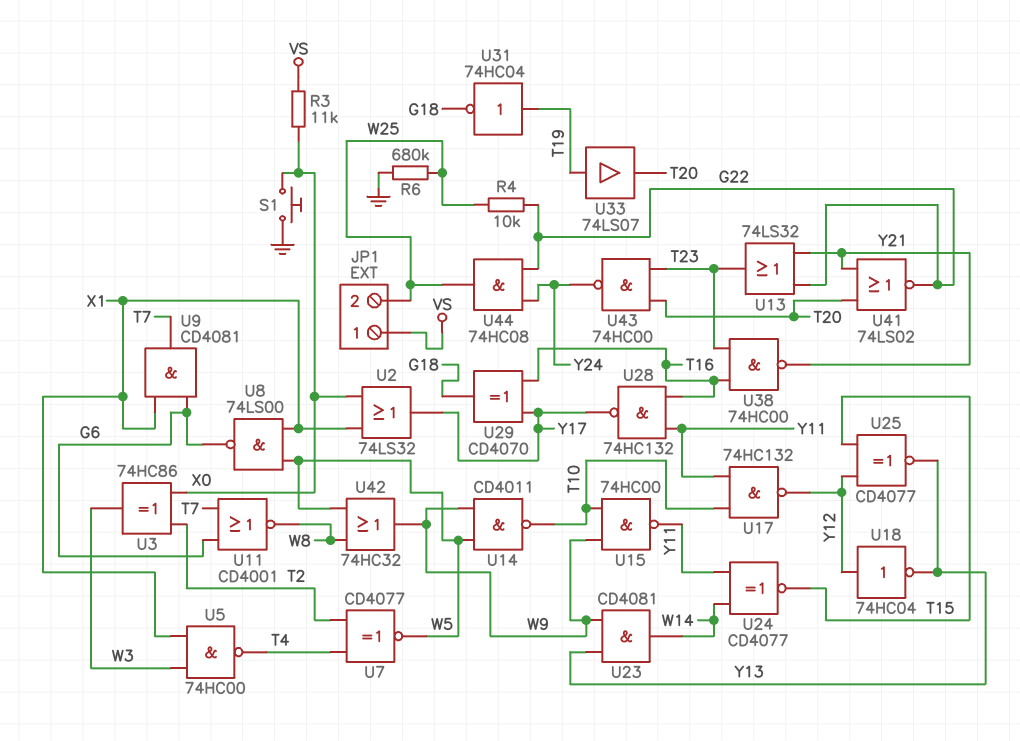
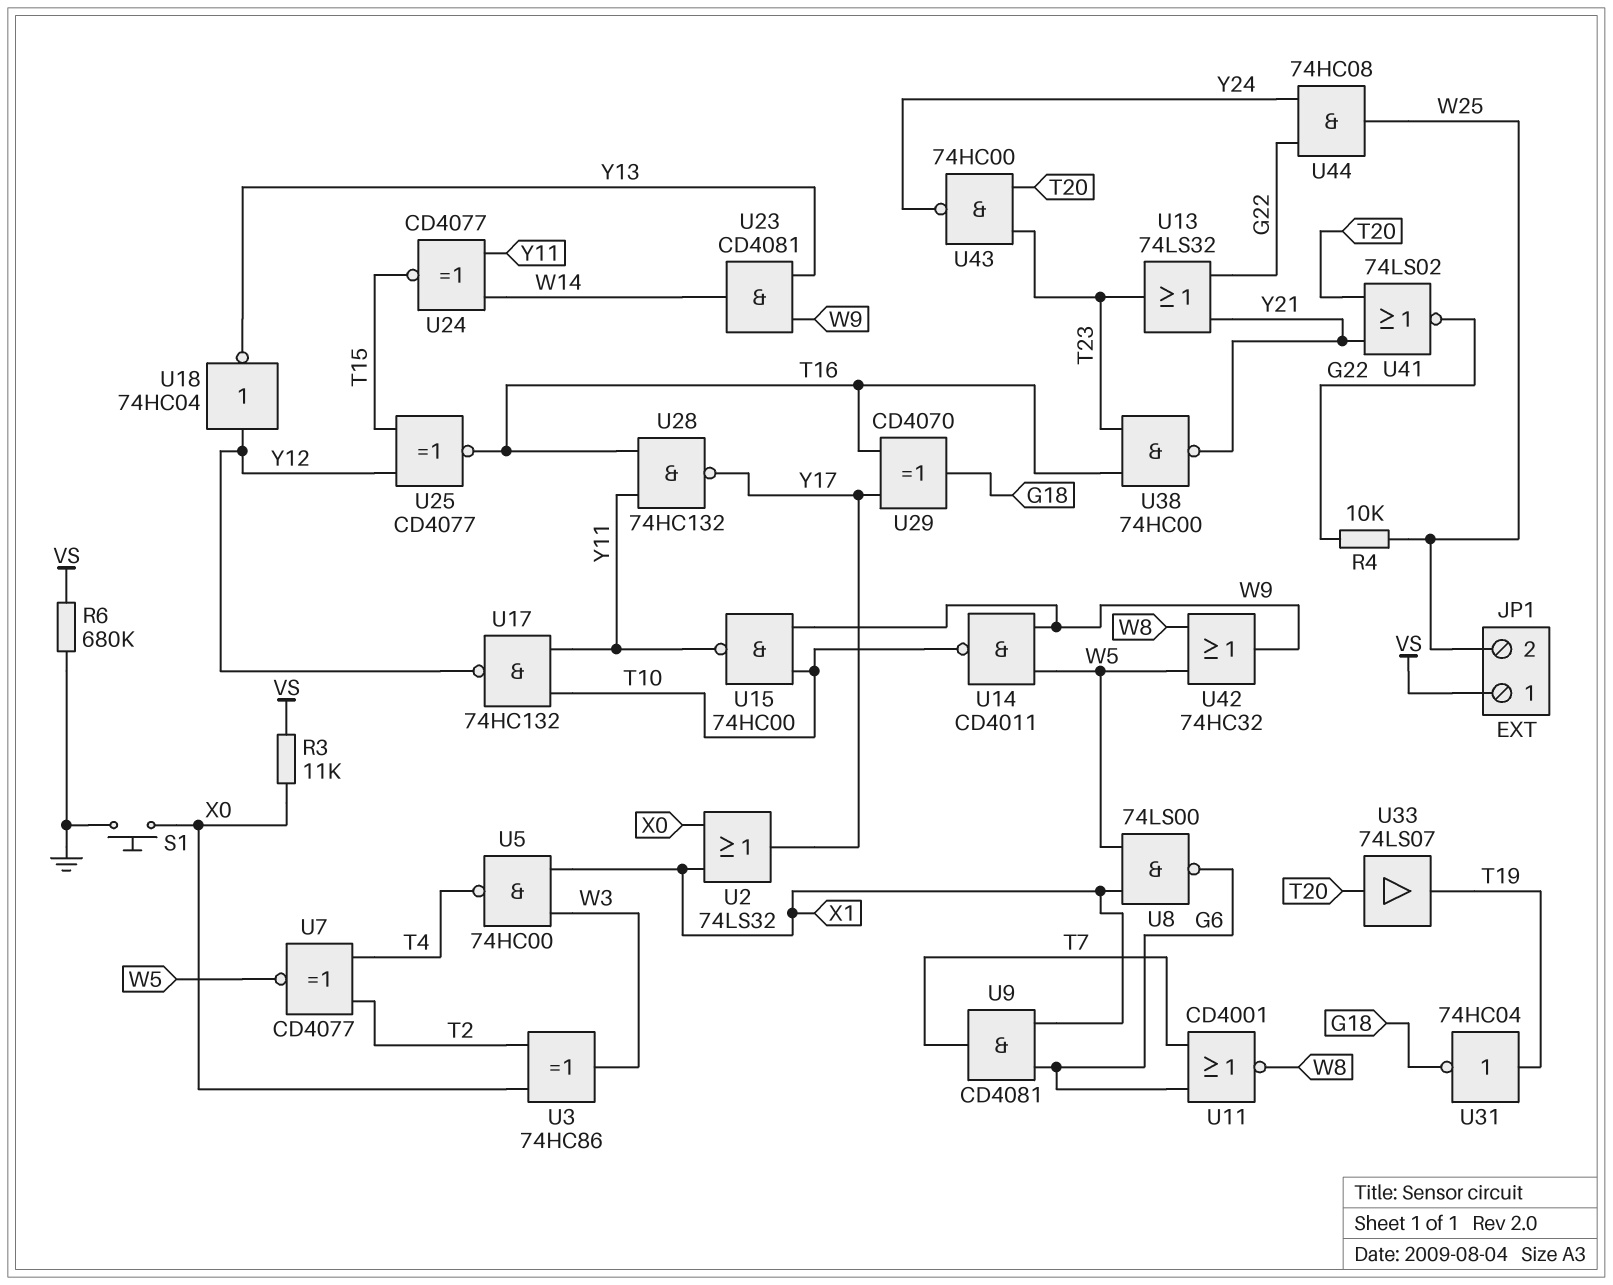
R6: 680k (GND, W25) -> 680k (GND, VS)
U25: XNOR CD4077 (in T15, in Y12, out Y13) -> XNOR CD4077 (in T15, in Y12, out T16)
U33: buffer 74LS07 (in T19, out T20) -> buffer 74LS07 (in T20, out T19)

